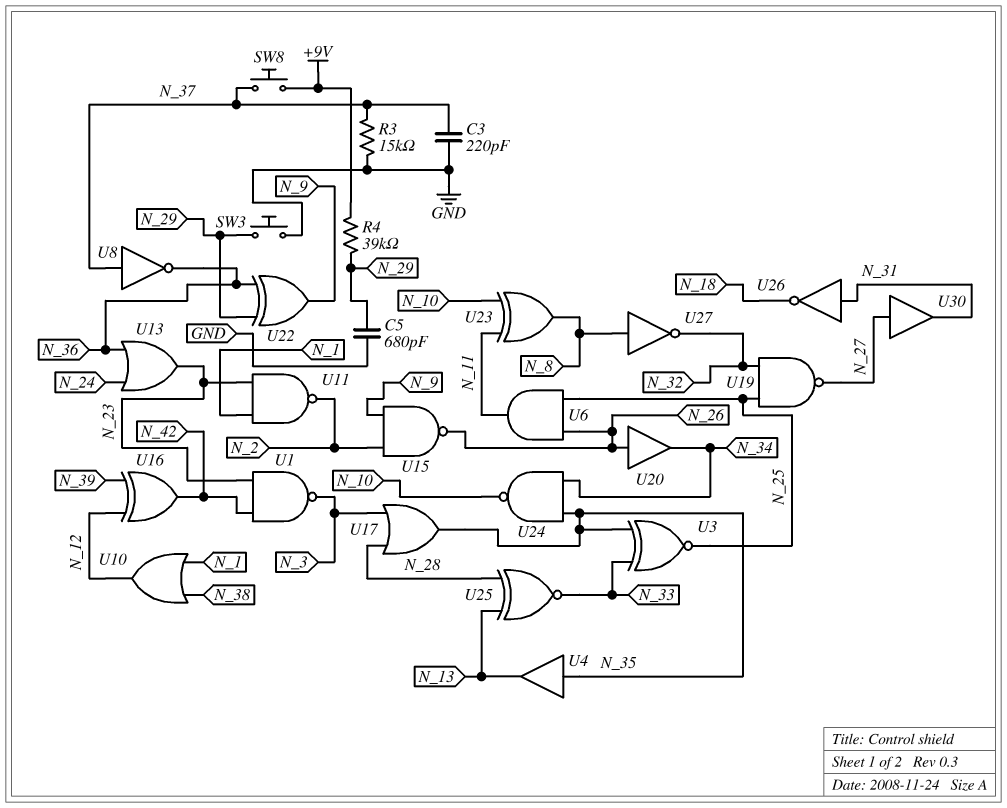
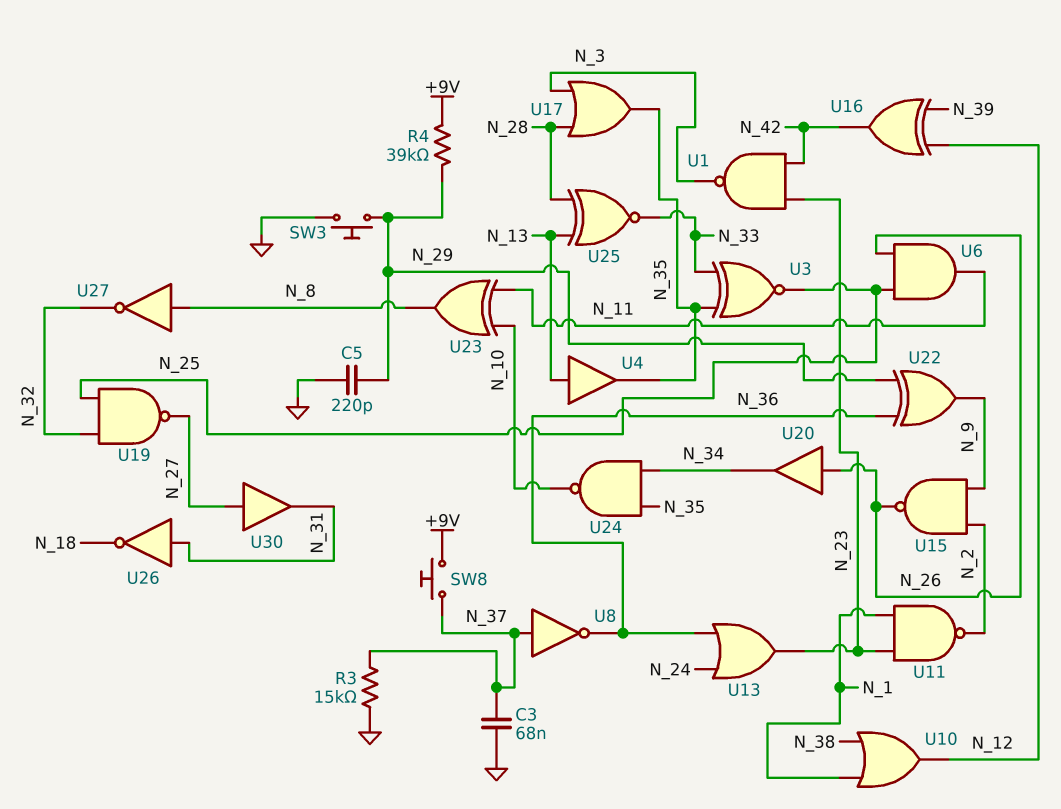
C3: 220pF (GND, N_37) -> 68nF (GND, N_37)
C5: 680pF (GND, N_29) -> 220pF (GND, N_29)
U4: buffer (in N_35, out N_13) -> buffer (in N_13, out N_35)

